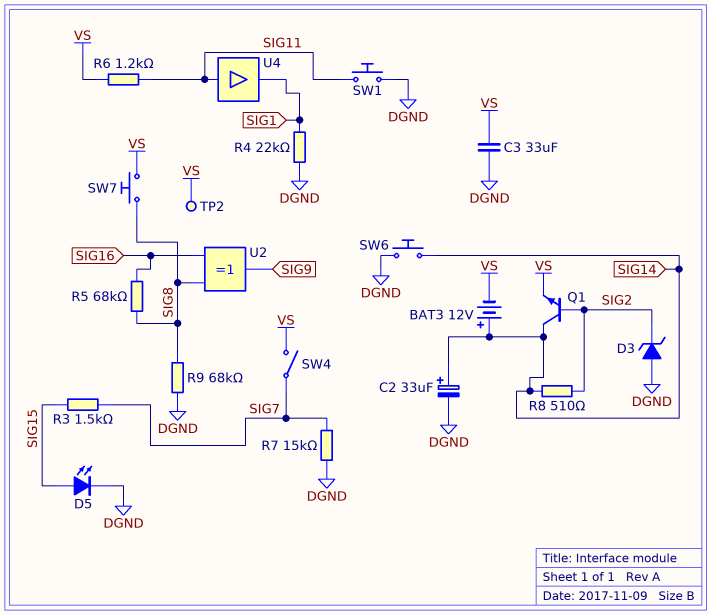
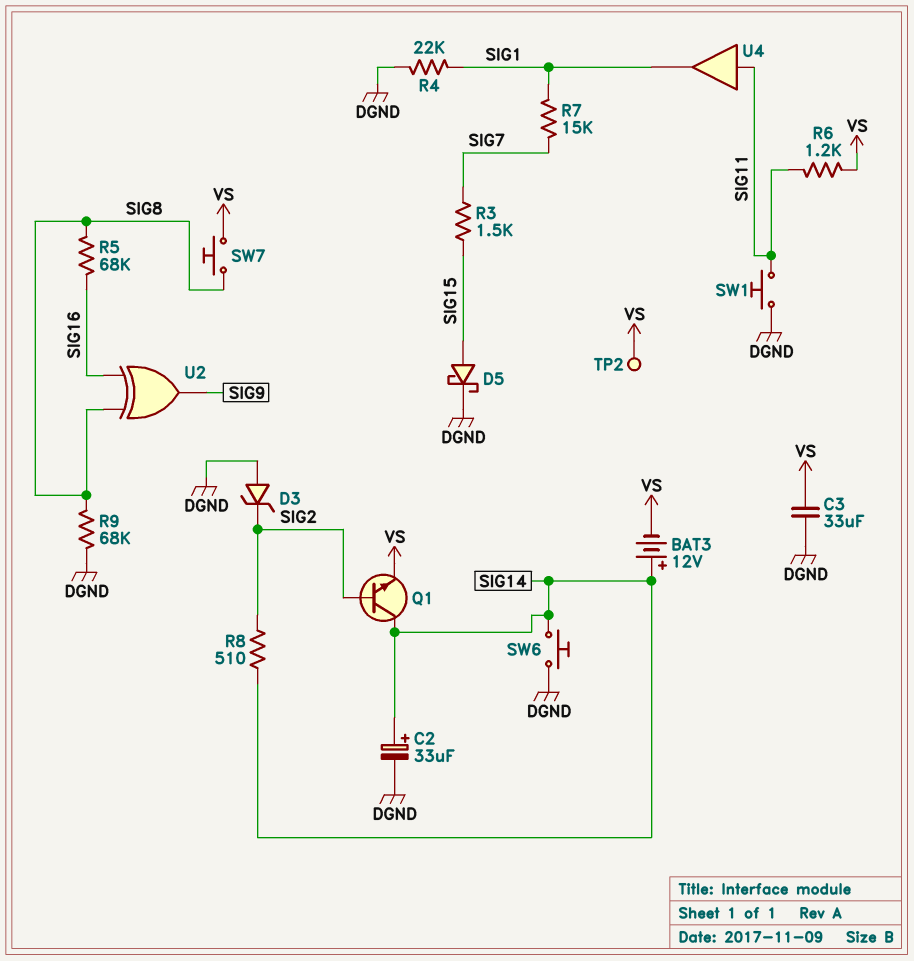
D5: LED (A SIG15, K DGND) -> schottky (A SIG15, K DGND)
R7: 15k (DGND, SIG7) -> 15k (SIG1, SIG7)
SW4: switch (SIG7, VS) -> none

